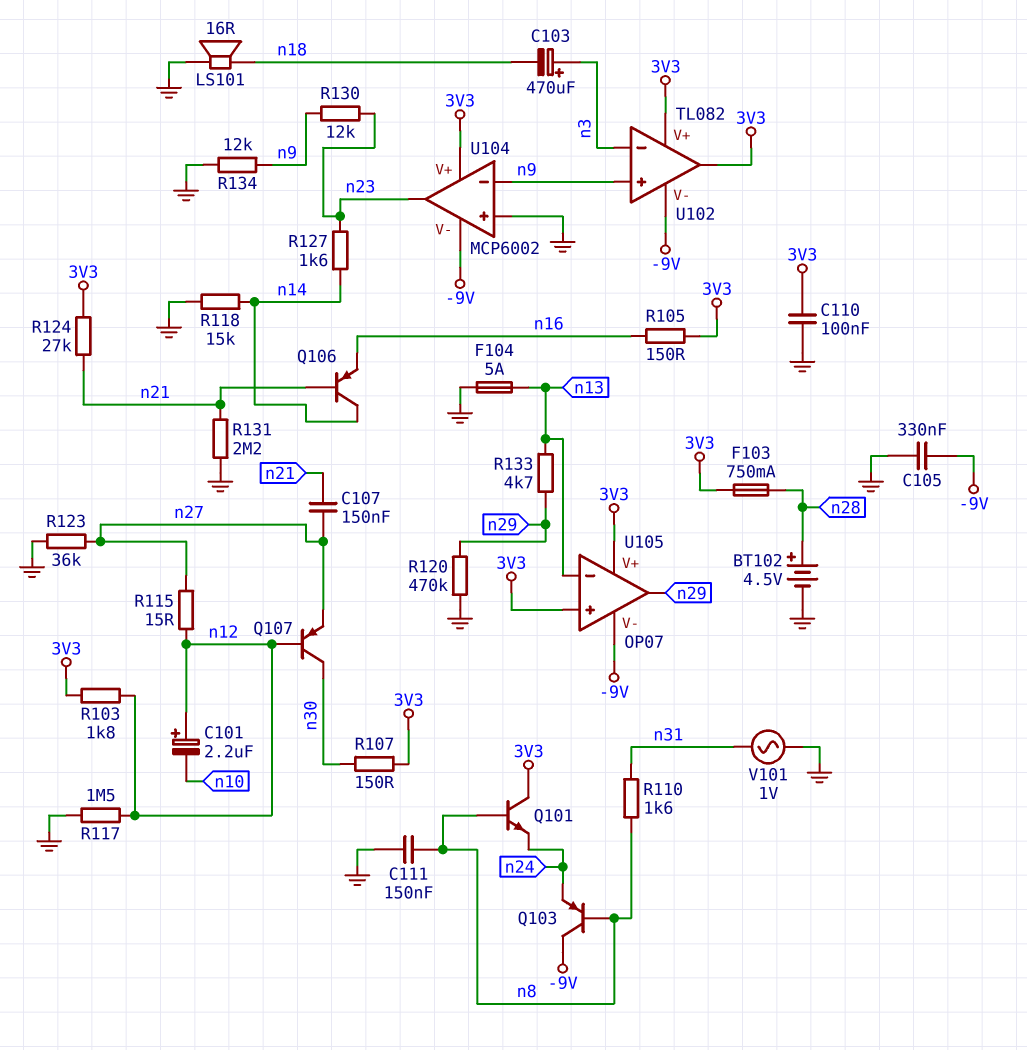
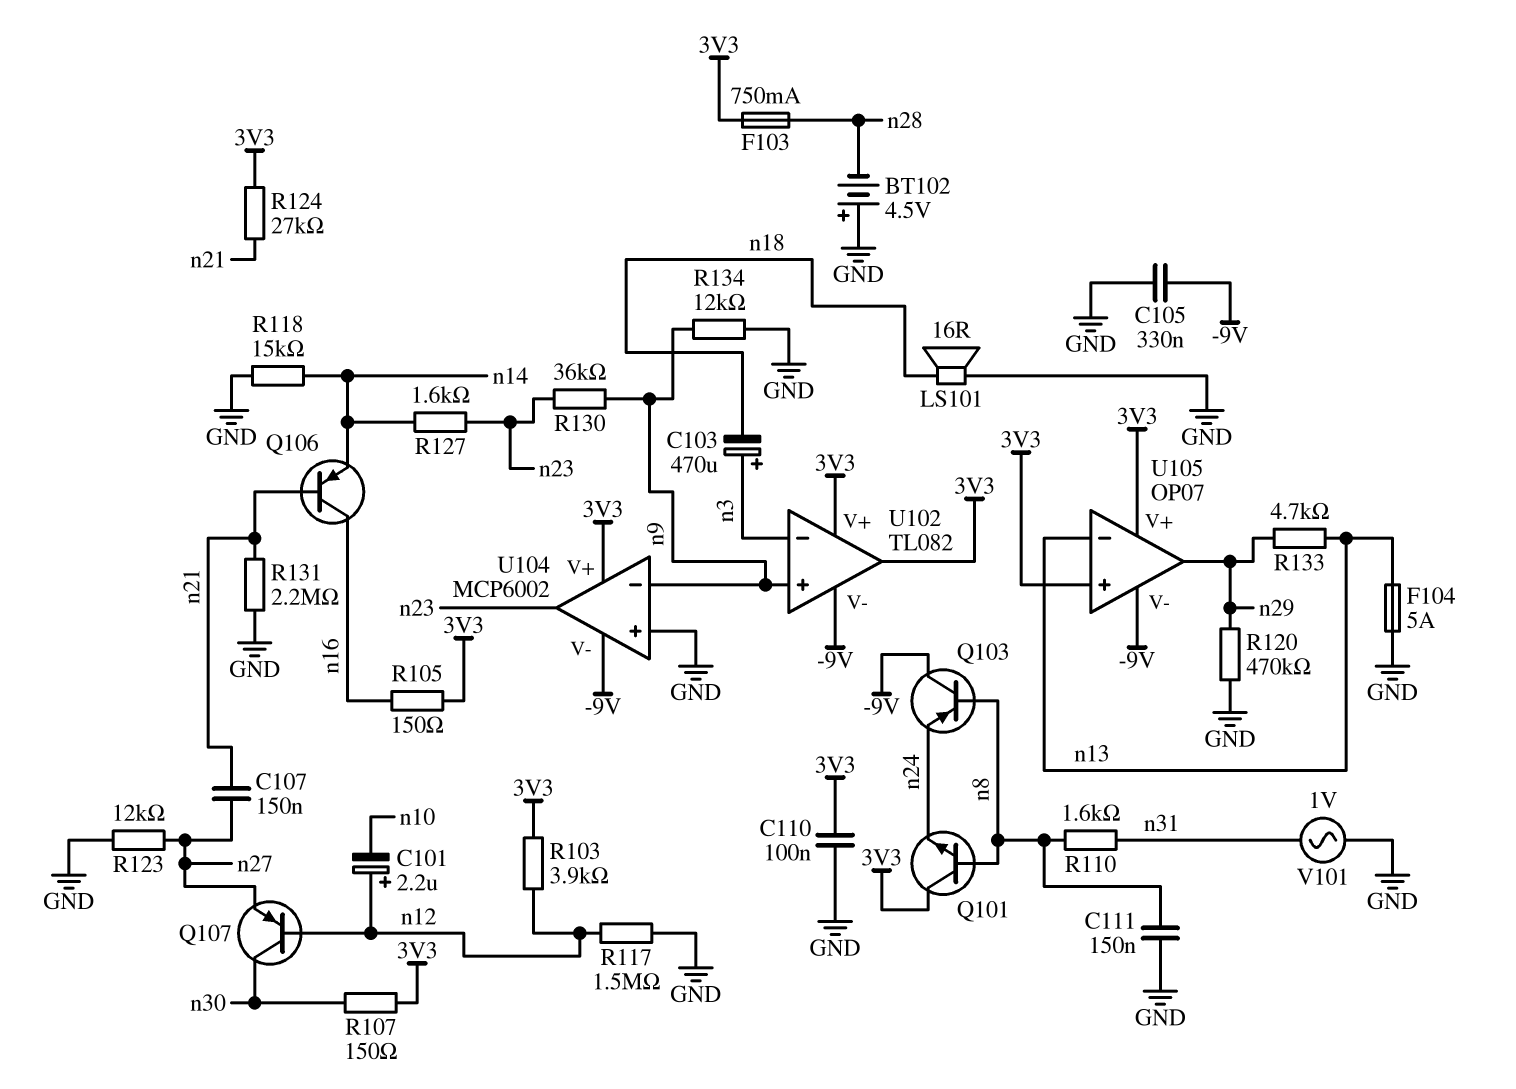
BT102: 4.5V (plus n28, minus GND) -> 4.5V (plus GND, minus n28)
Q106: PNP (B n21, C n14, E n16) -> PNP (B n21, C n16, E n14)
R103: 1.8k (3V3, n12) -> 3.9k (3V3, n12)
R115: 15 (n12, n27) -> none
R123: 36k (GND, n27) -> 12k (GND, n27)
R130: 12k (n9, n23) -> 36k (n9, n23)

